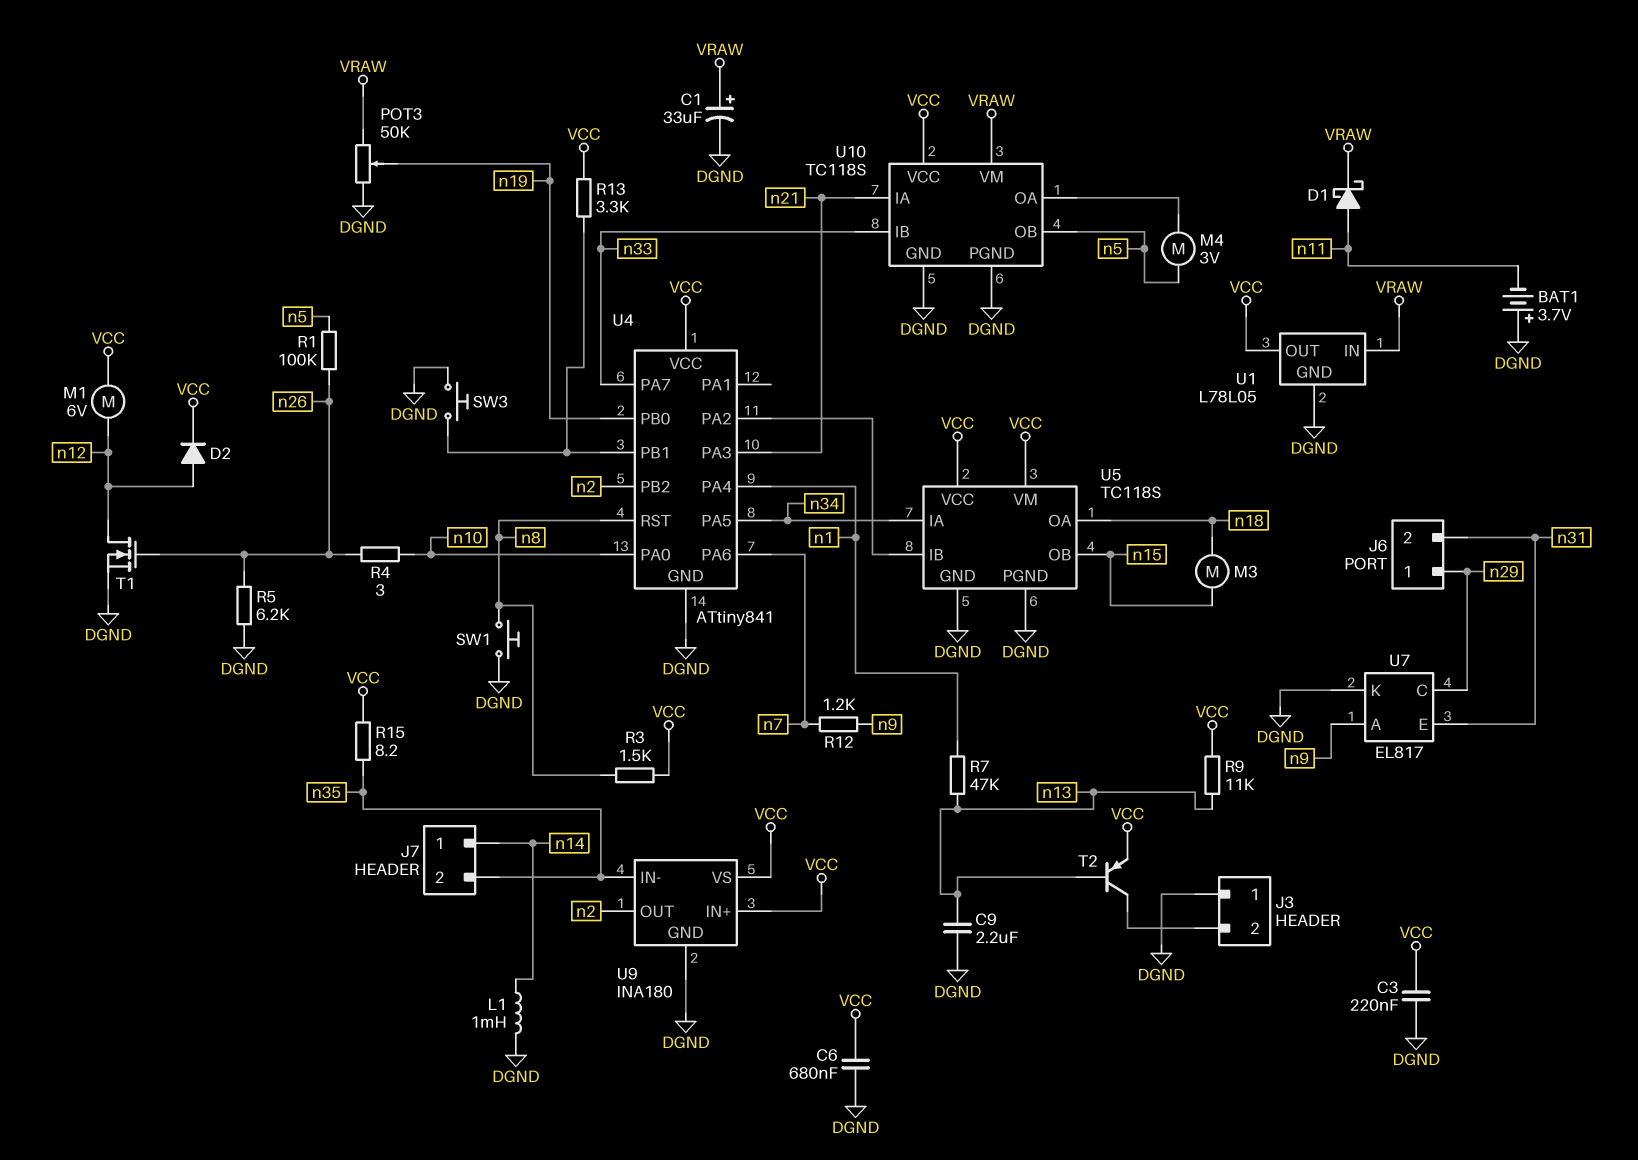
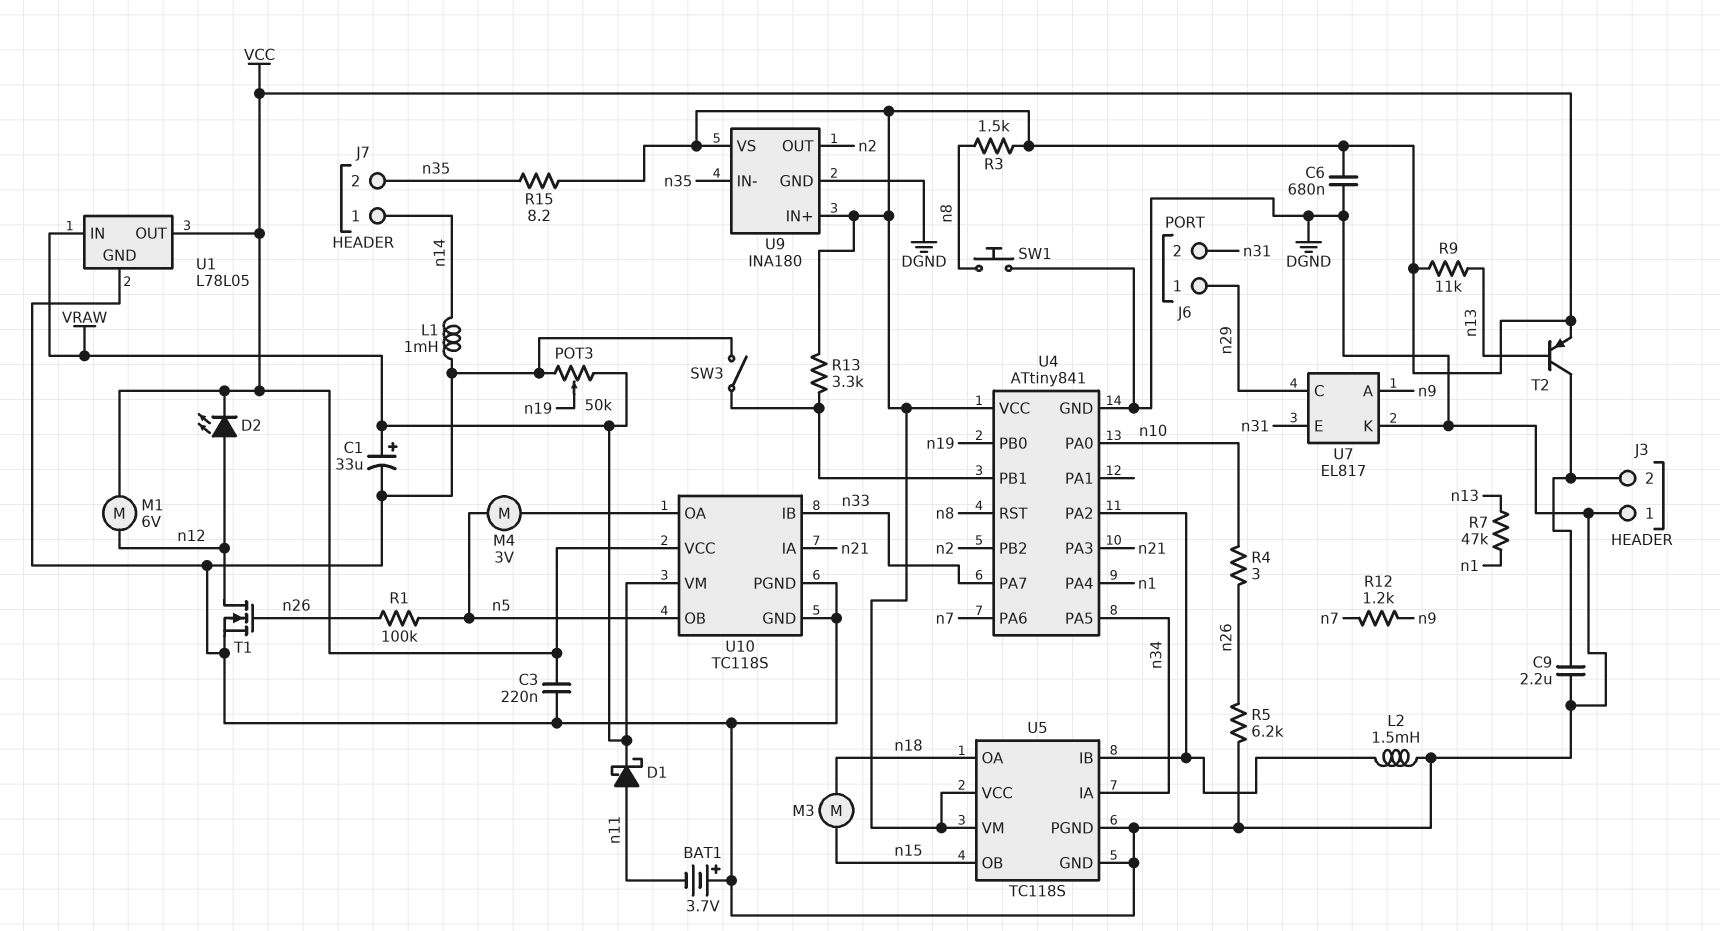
C9: 2.2uF (DGND, n13) -> 2.2uF (DGND, J3/2)
D2: diode (A n12, K VCC) -> LED (A n12, K VCC)
L2: none -> 1.5mH (DGND, U4/PA2)
SW3: button (DGND, U4/PB1) -> switch (DGND, U4/PB1)

